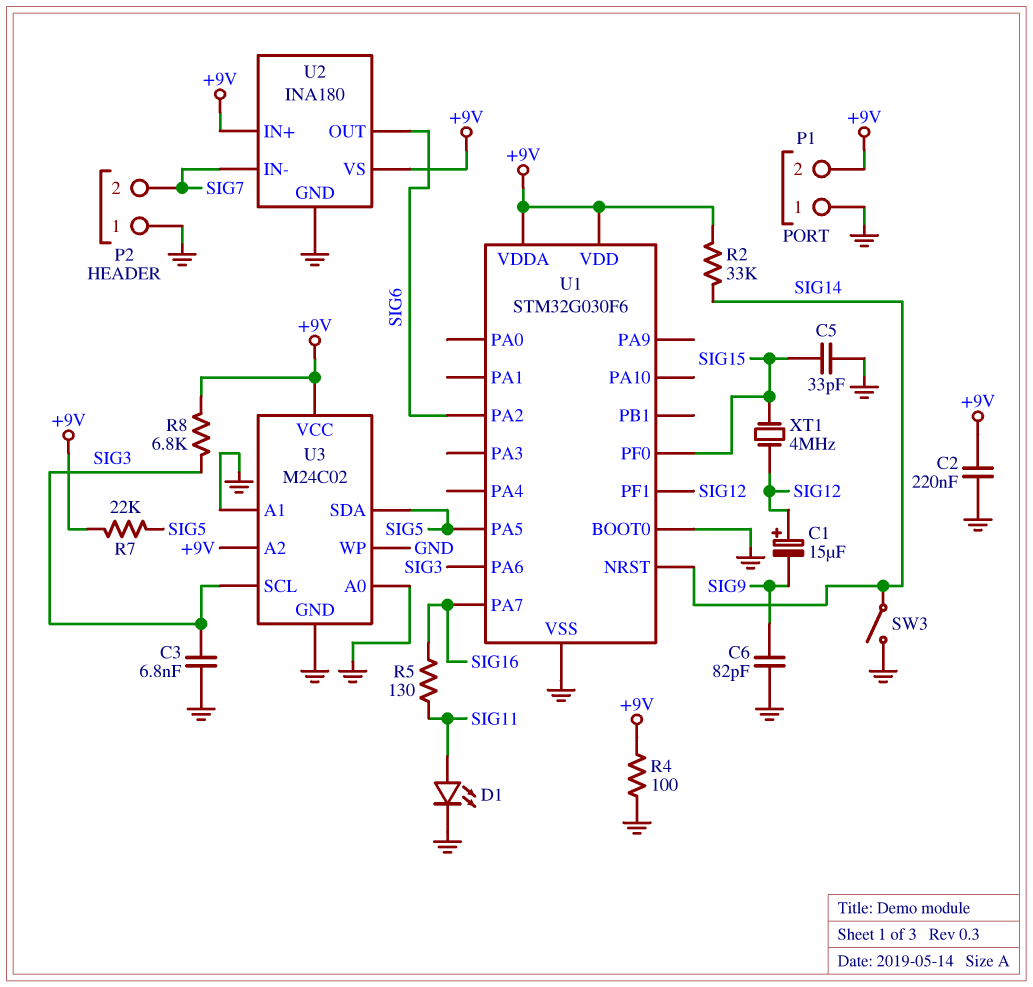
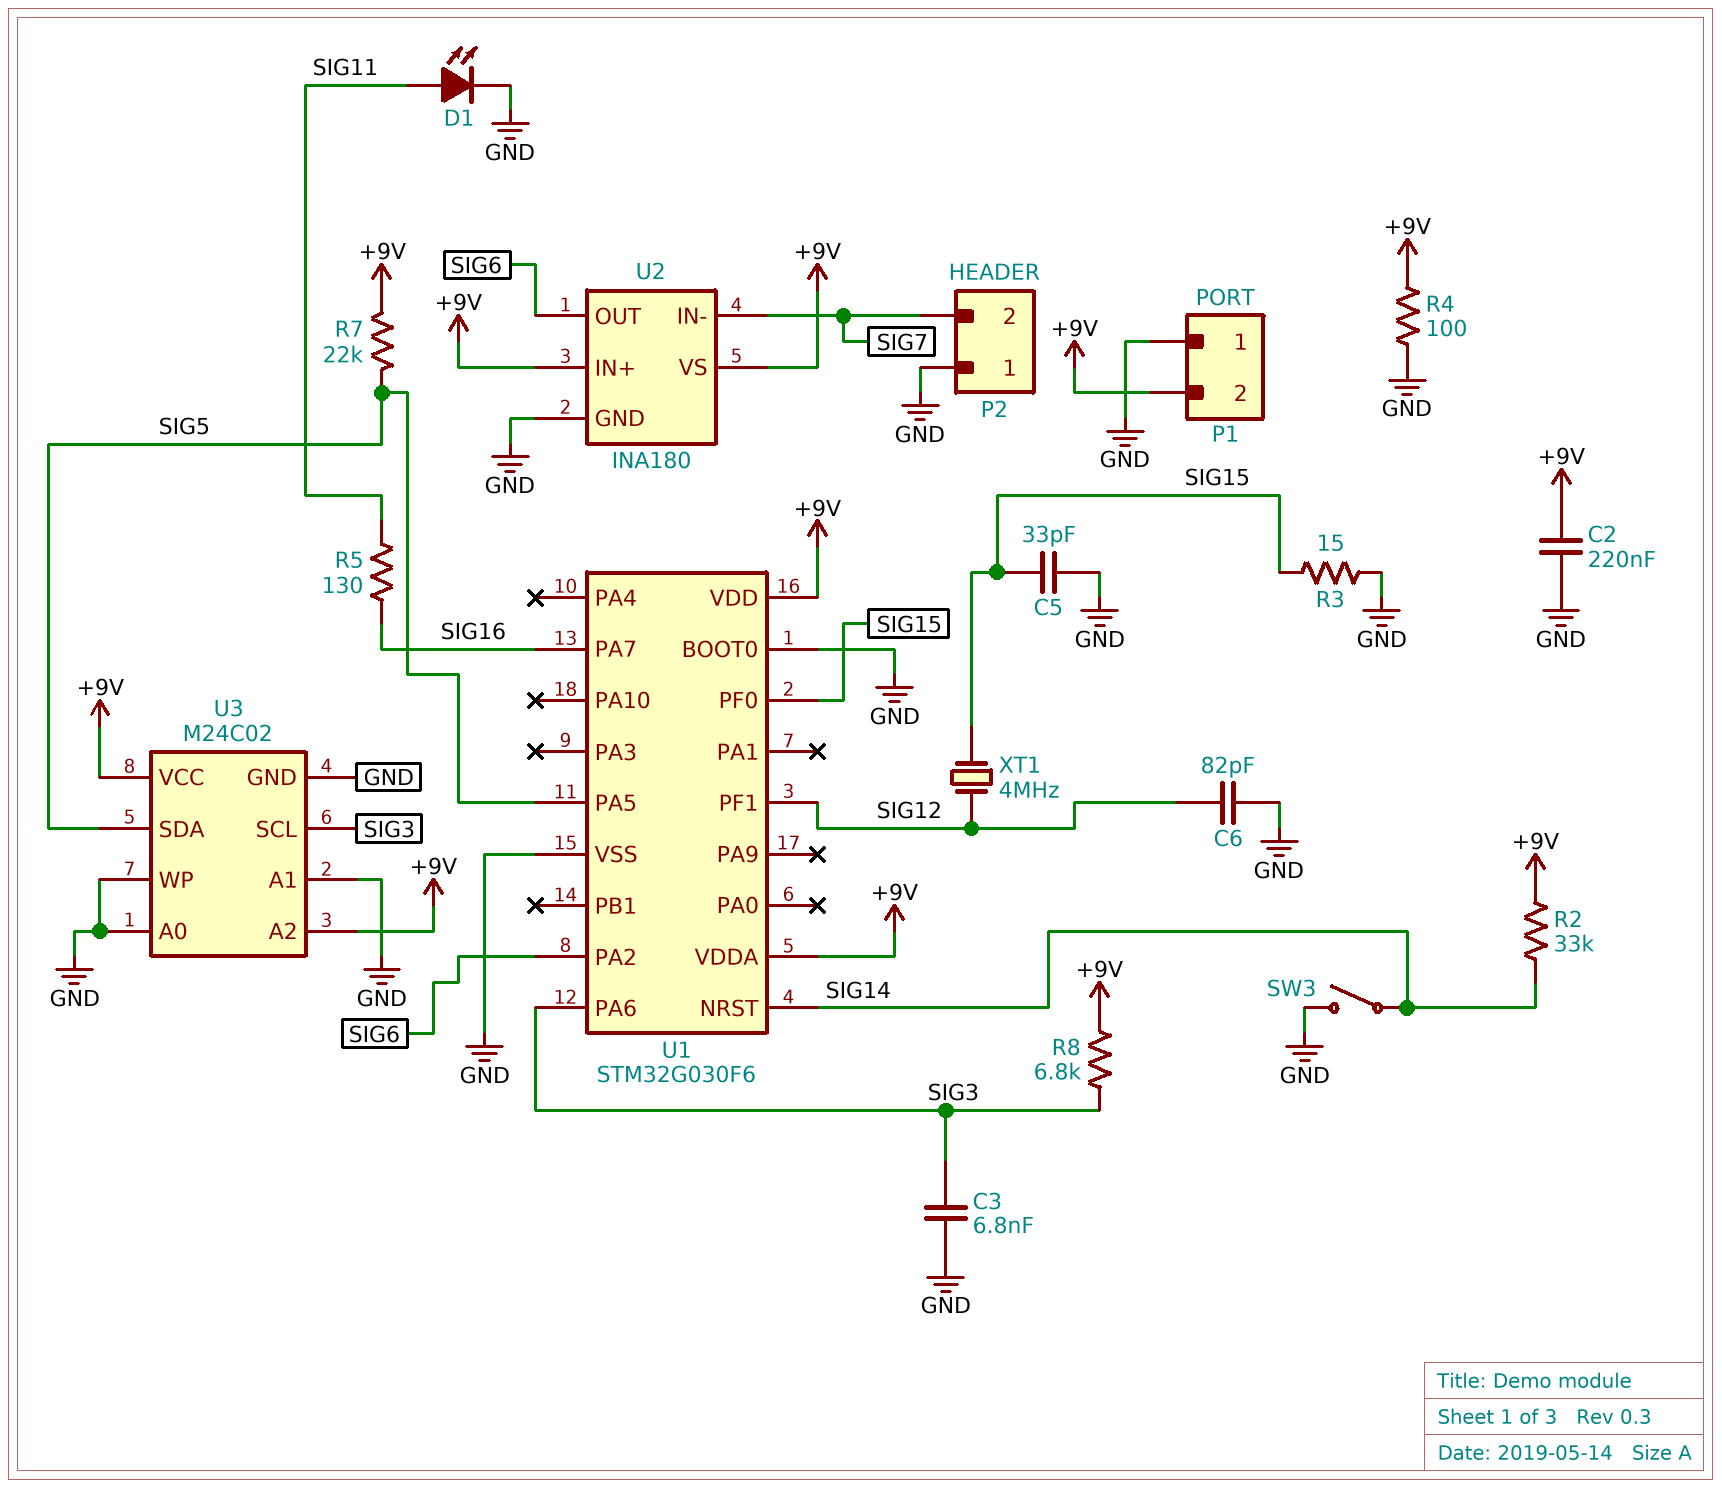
C1: 15uF (plus SIG12, minus SIG9) -> none
C6: 82pF (GND, SIG9) -> 82pF (GND, SIG12)
R3: none -> 15 (GND, SIG15)

